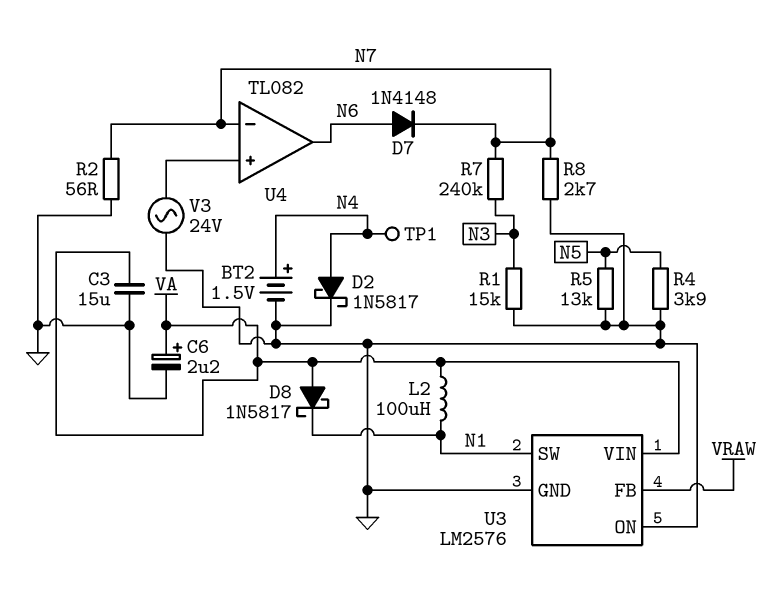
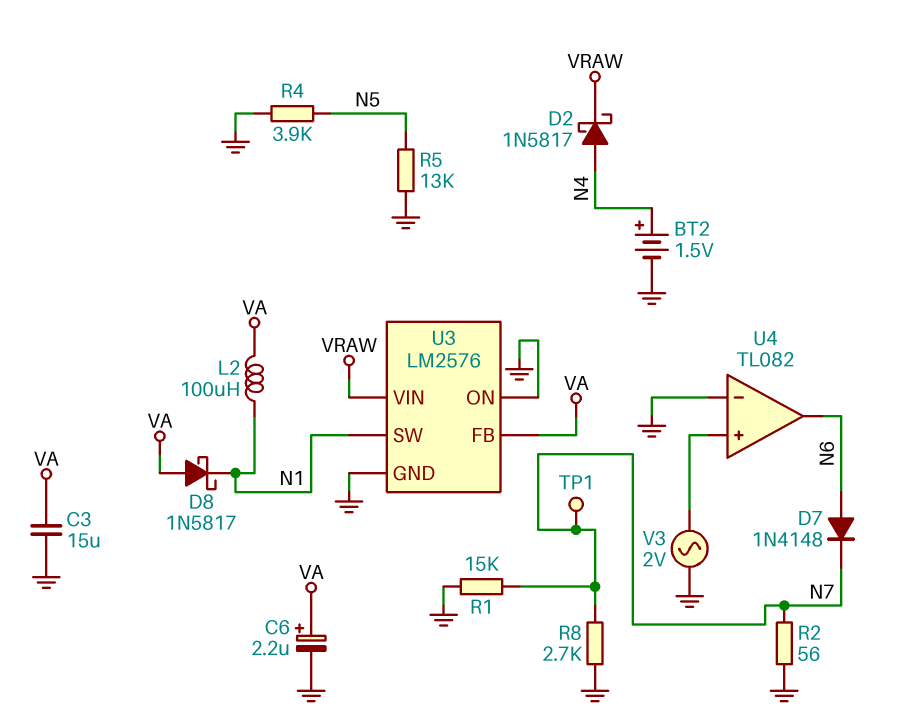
D2: schottky 1N5817 (A N4, K GND) -> schottky 1N5817 (A N4, K VRAW)
R1: 15k (GND, N3) -> 15k (GND, N7)
R7: 240k (N3, N7) -> none
TP1: test point (N4) -> test point (N7)
U3 pin FB: VRAW -> VA
U3 pin VIN: VA -> VRAW
U4 pin in-: N7 -> GND
V3: AC 24V (GND, U4/in+) -> AC 2V (GND, U4/in+)

